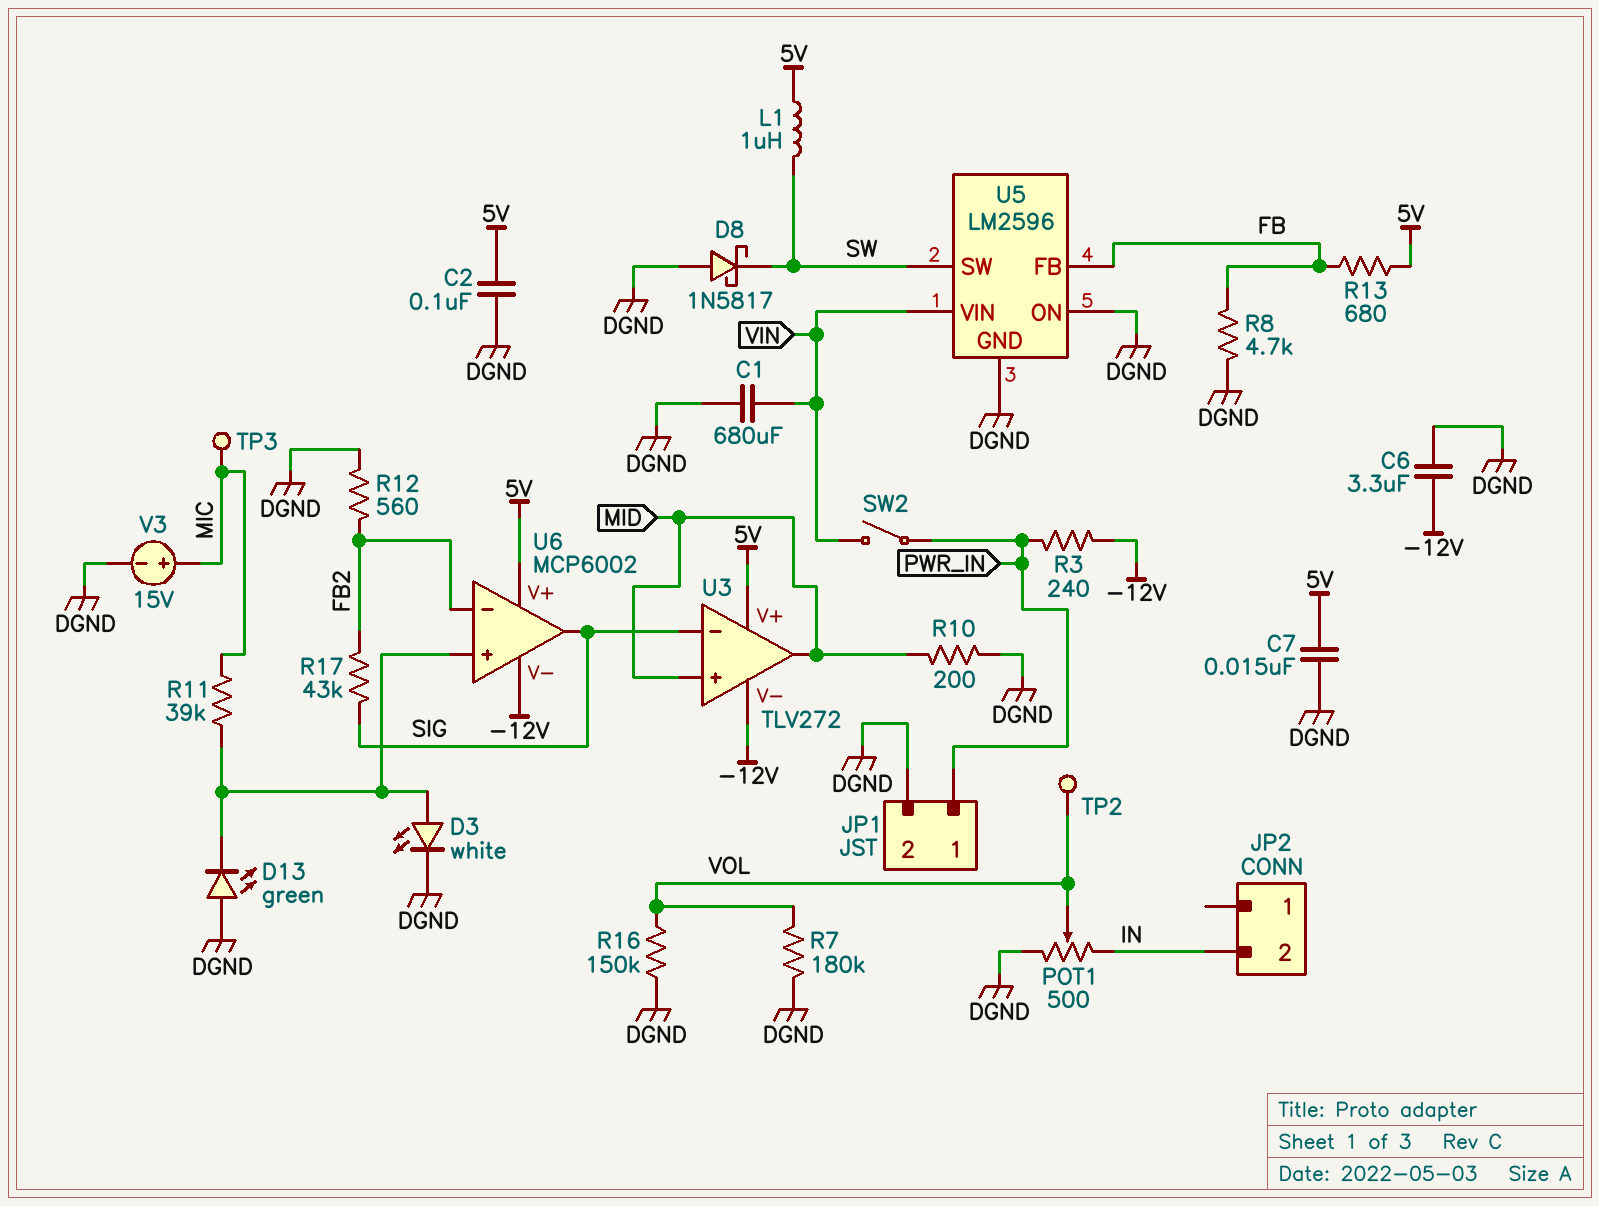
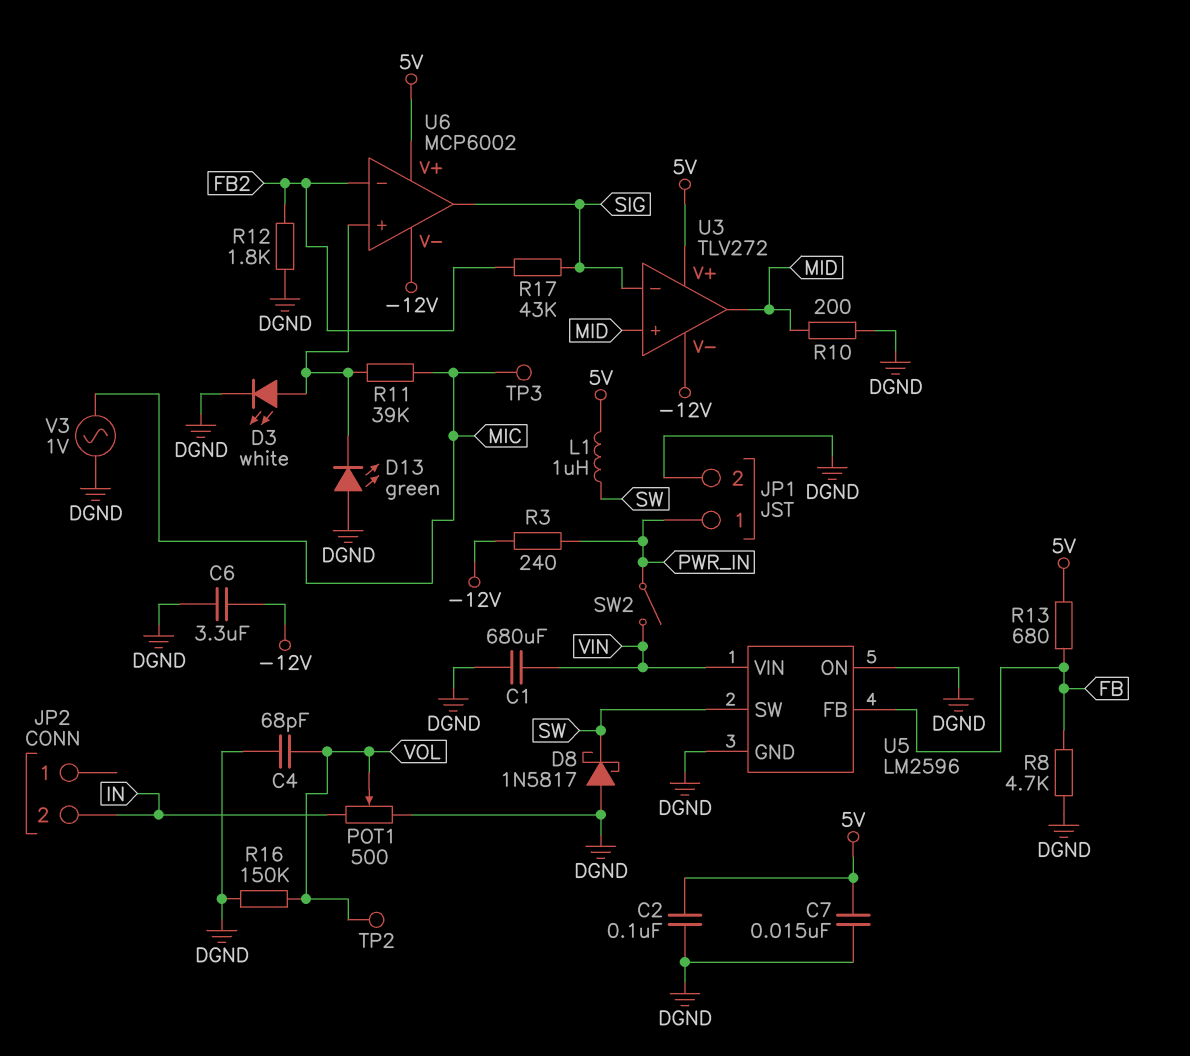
C4: none -> 68pF (DGND, VOL)
R7: 180k (DGND, VOL) -> none
R12: 560 (DGND, FB2) -> 1.8k (DGND, FB2)
V3: 15V (plus MIC, minus DGND) -> AC 1V (DGND, MIC)

